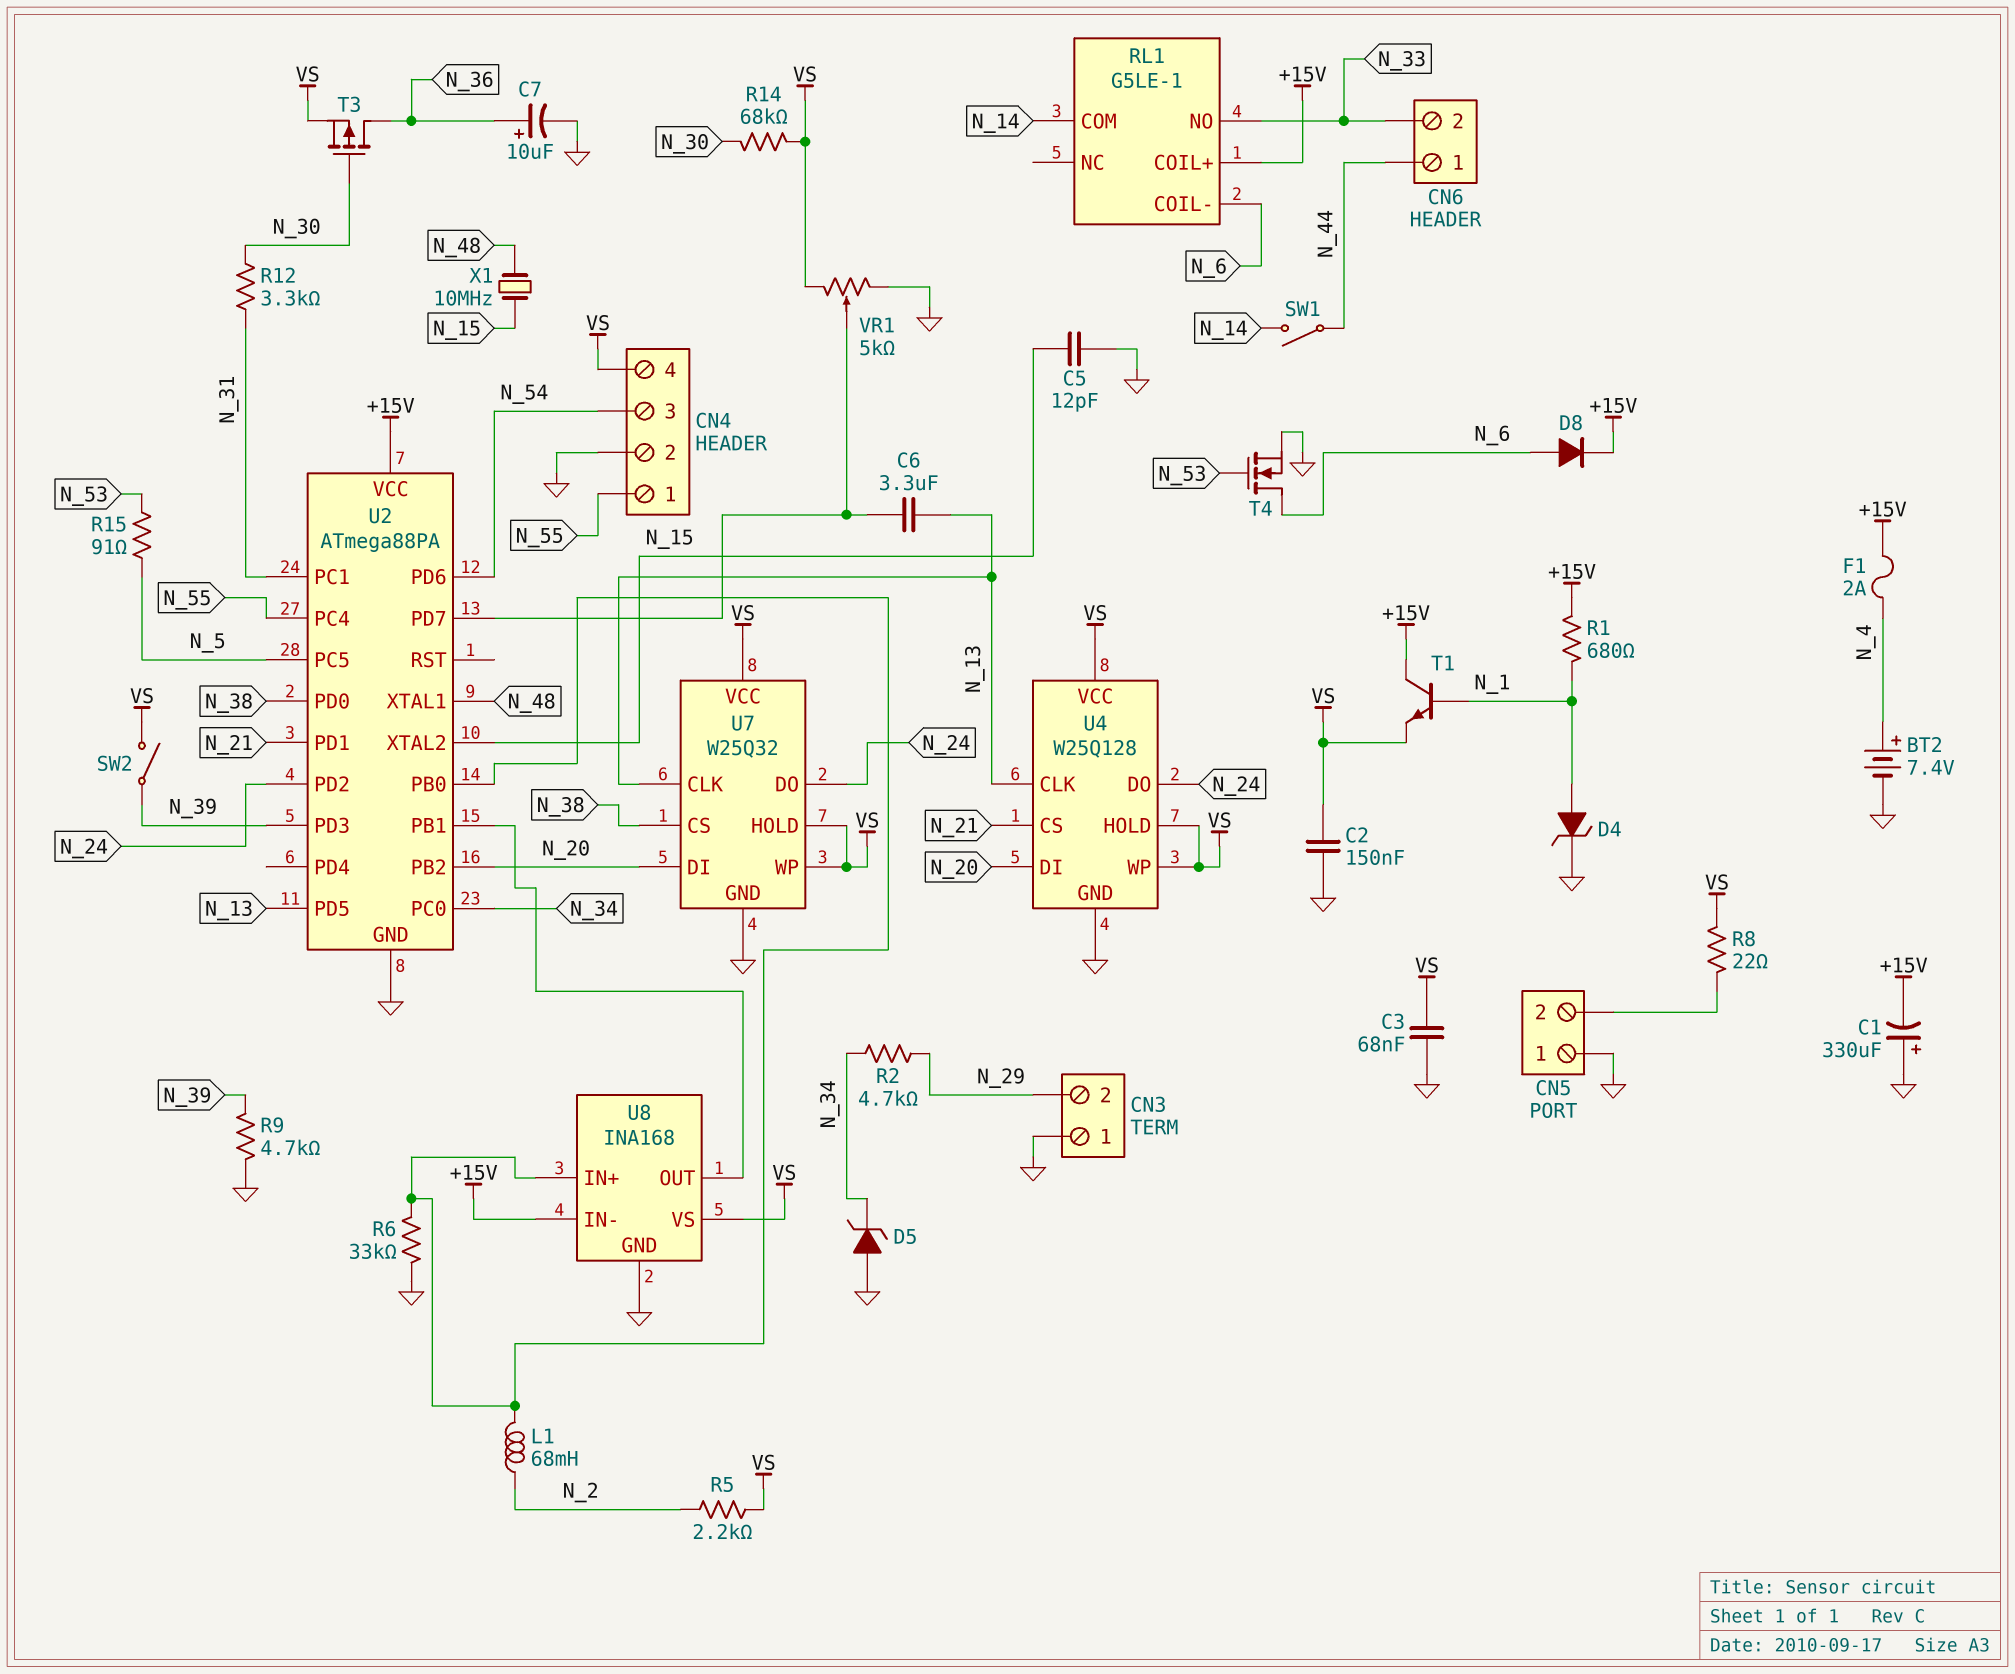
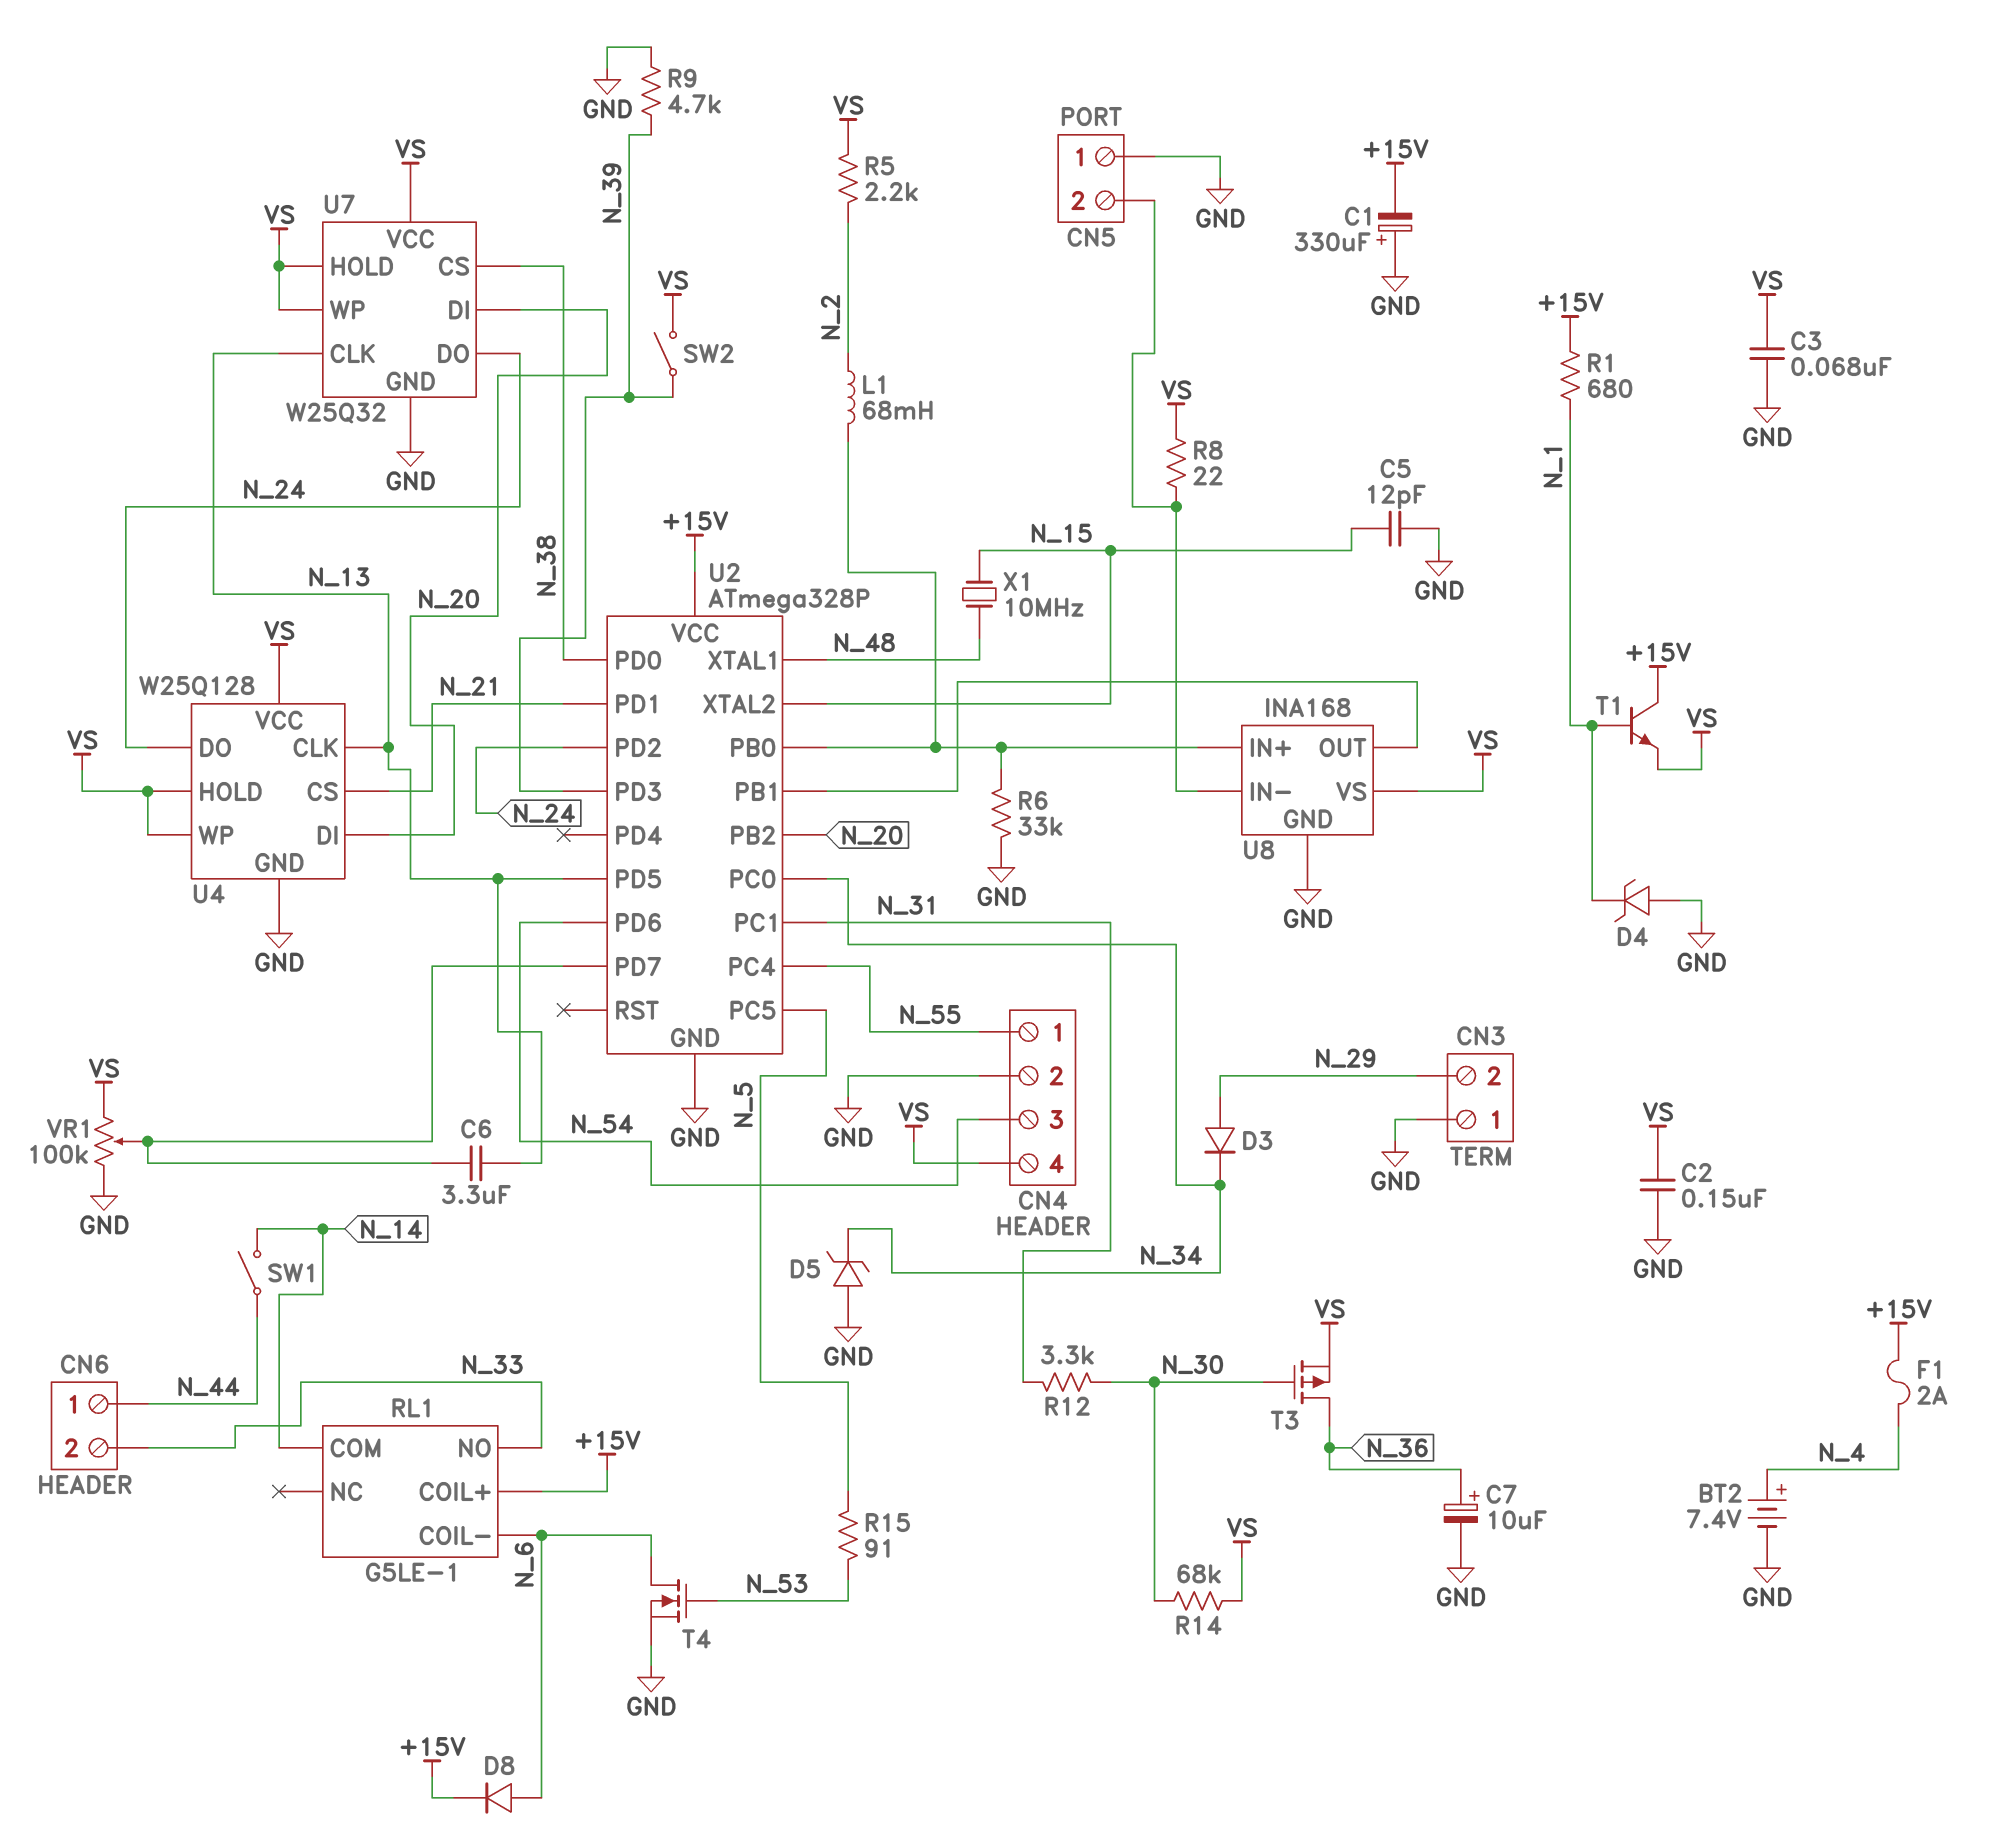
D3: none -> diode (A N_29, K N_34)
D4: zener (A N_1, K GND) -> zener (A GND, K N_1)
R2: 4.7k (N_29, N_34) -> none
U2: ATmega88PA -> ATmega328P
U8 pin IN-: +15V -> CN5/2
VR1: 5k (GND, VS, wiper U2/PD7) -> 100k (GND, VS, wiper U2/PD7)

